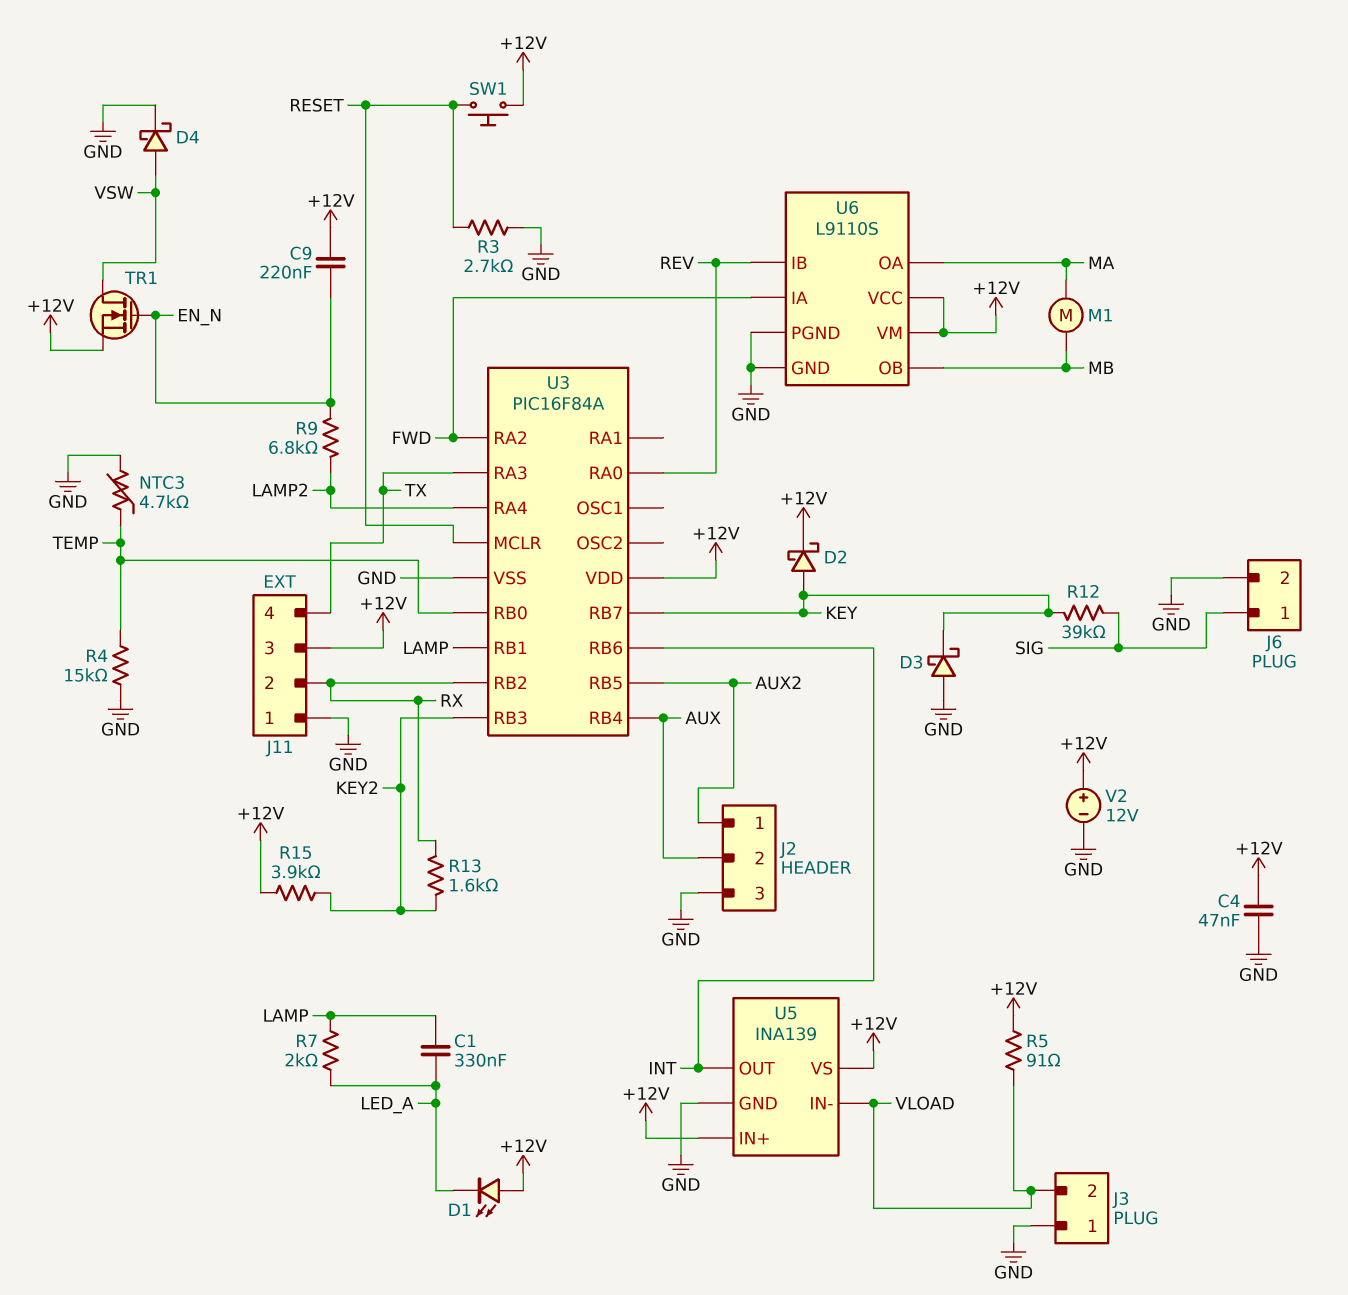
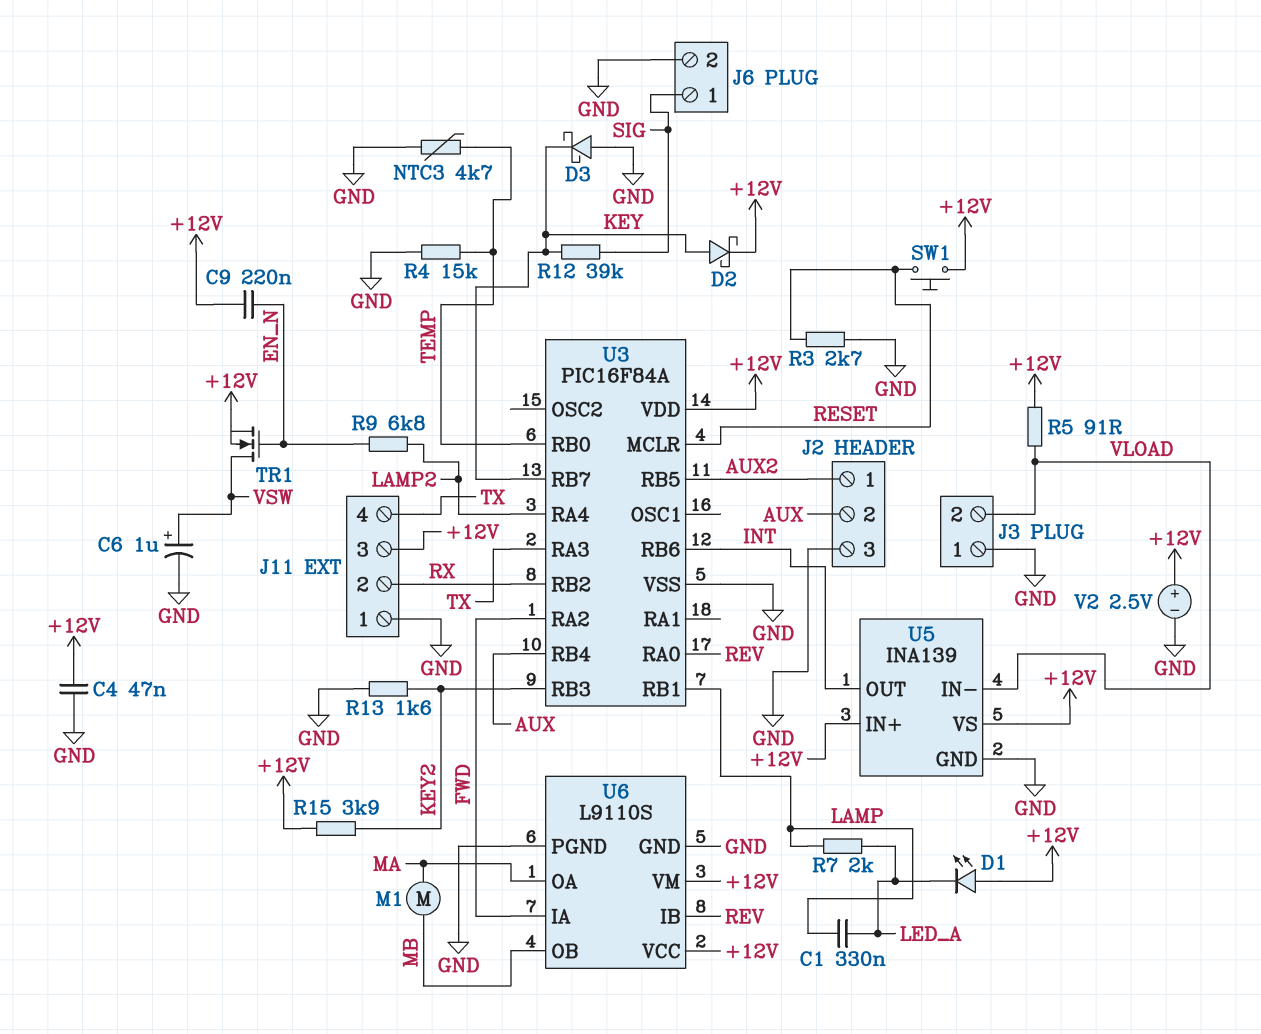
C6: none -> 1uF (plus VSW, minus GND)
D4: schottky (A VSW, K GND) -> none
R13: 1.6k (KEY2, RX) -> 1.6k (GND, KEY2)
V2: 12V (plus +12V, minus GND) -> 2.5V (plus +12V, minus GND)

